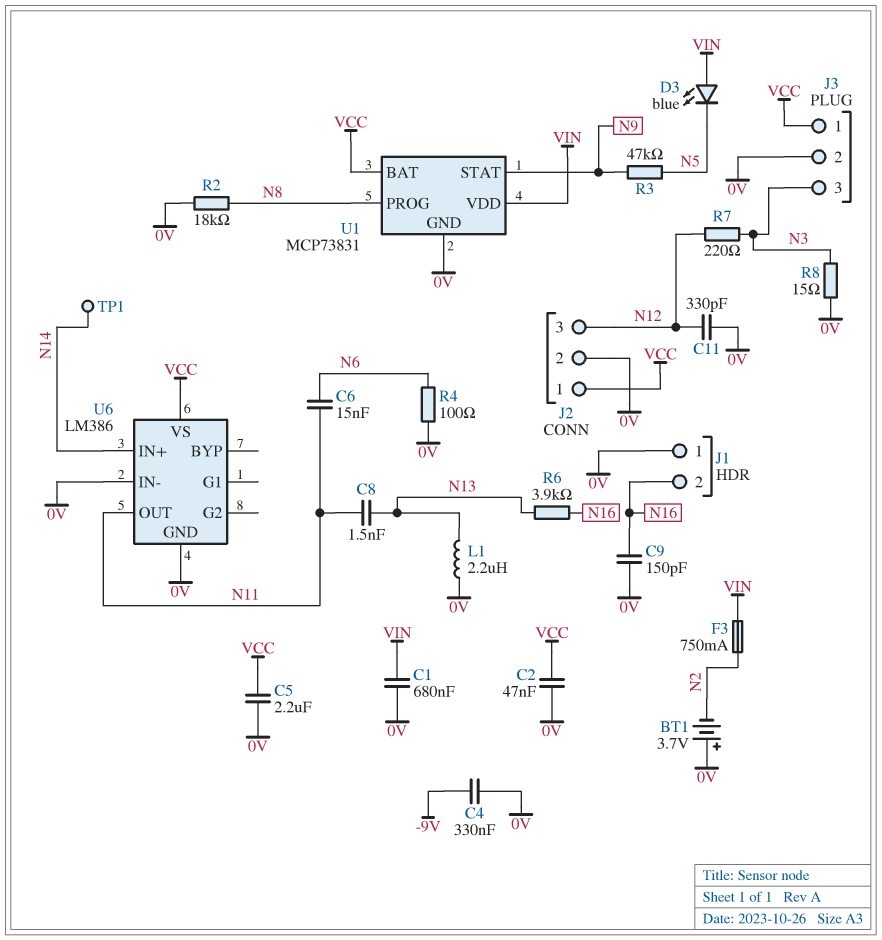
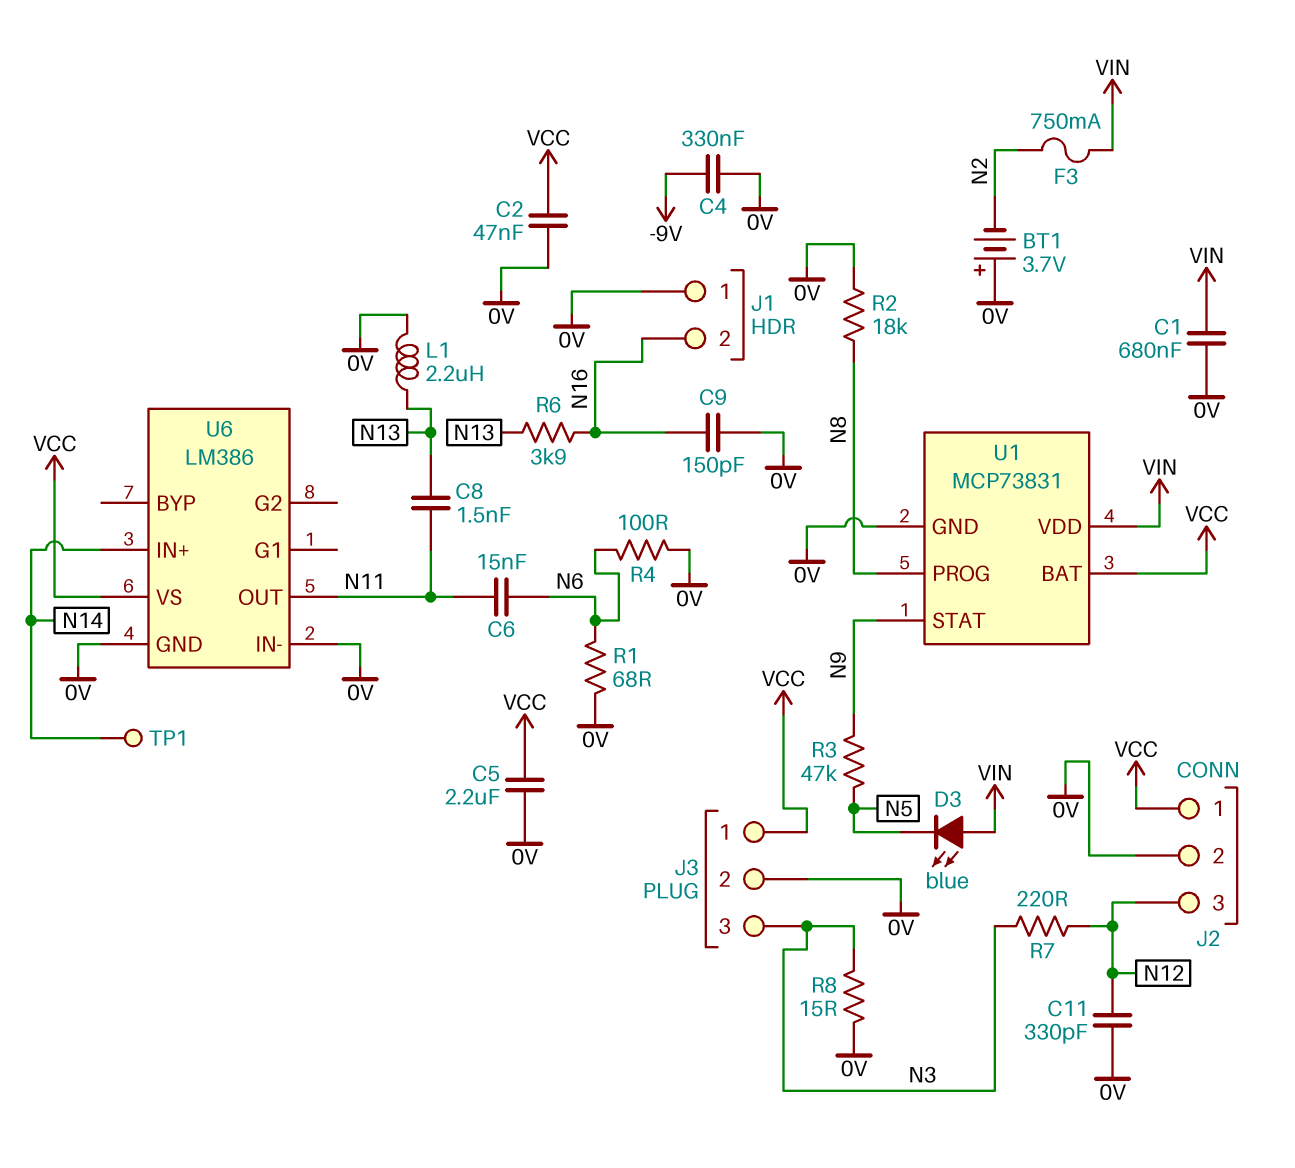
R1: none -> 68 (0V, N6)

